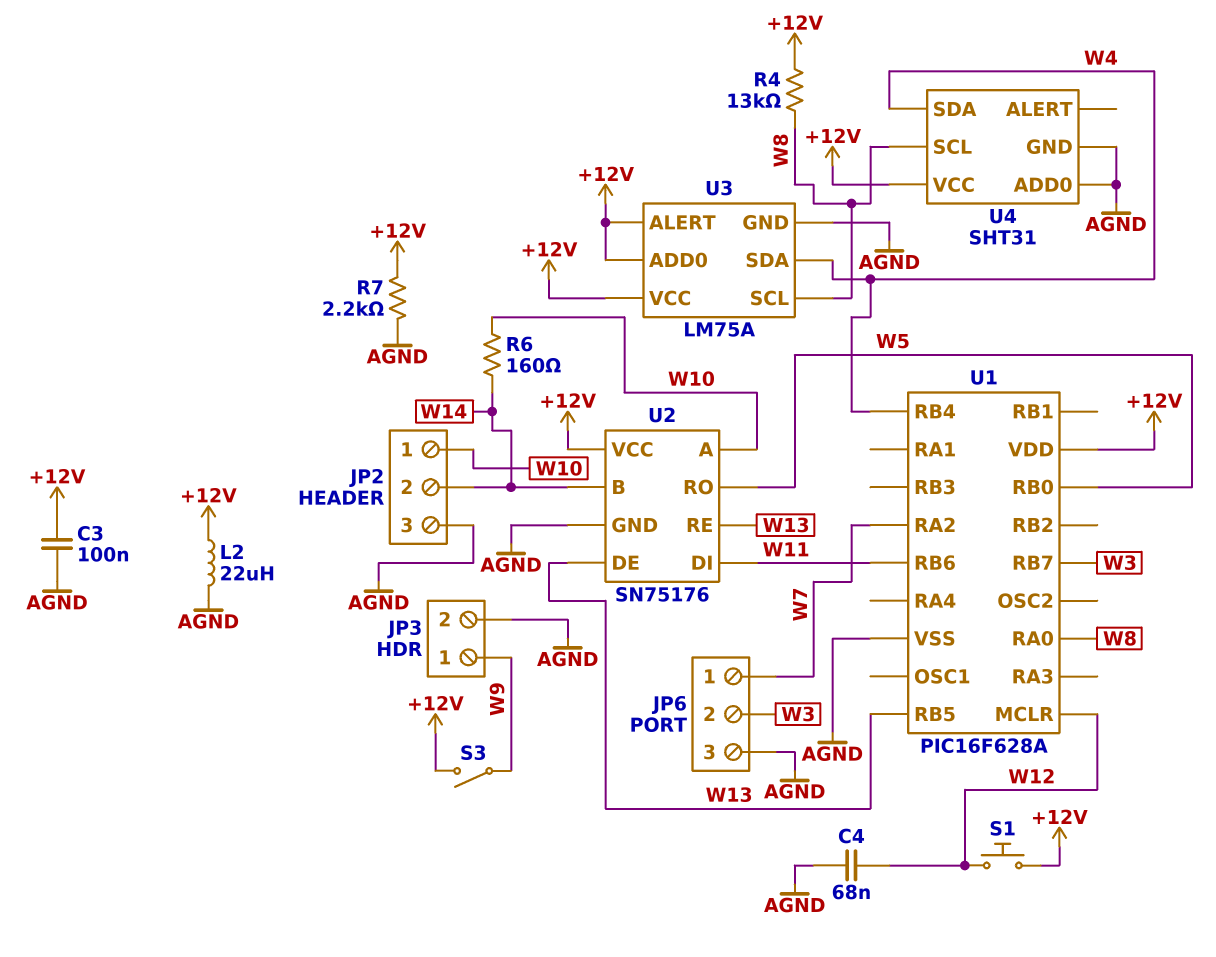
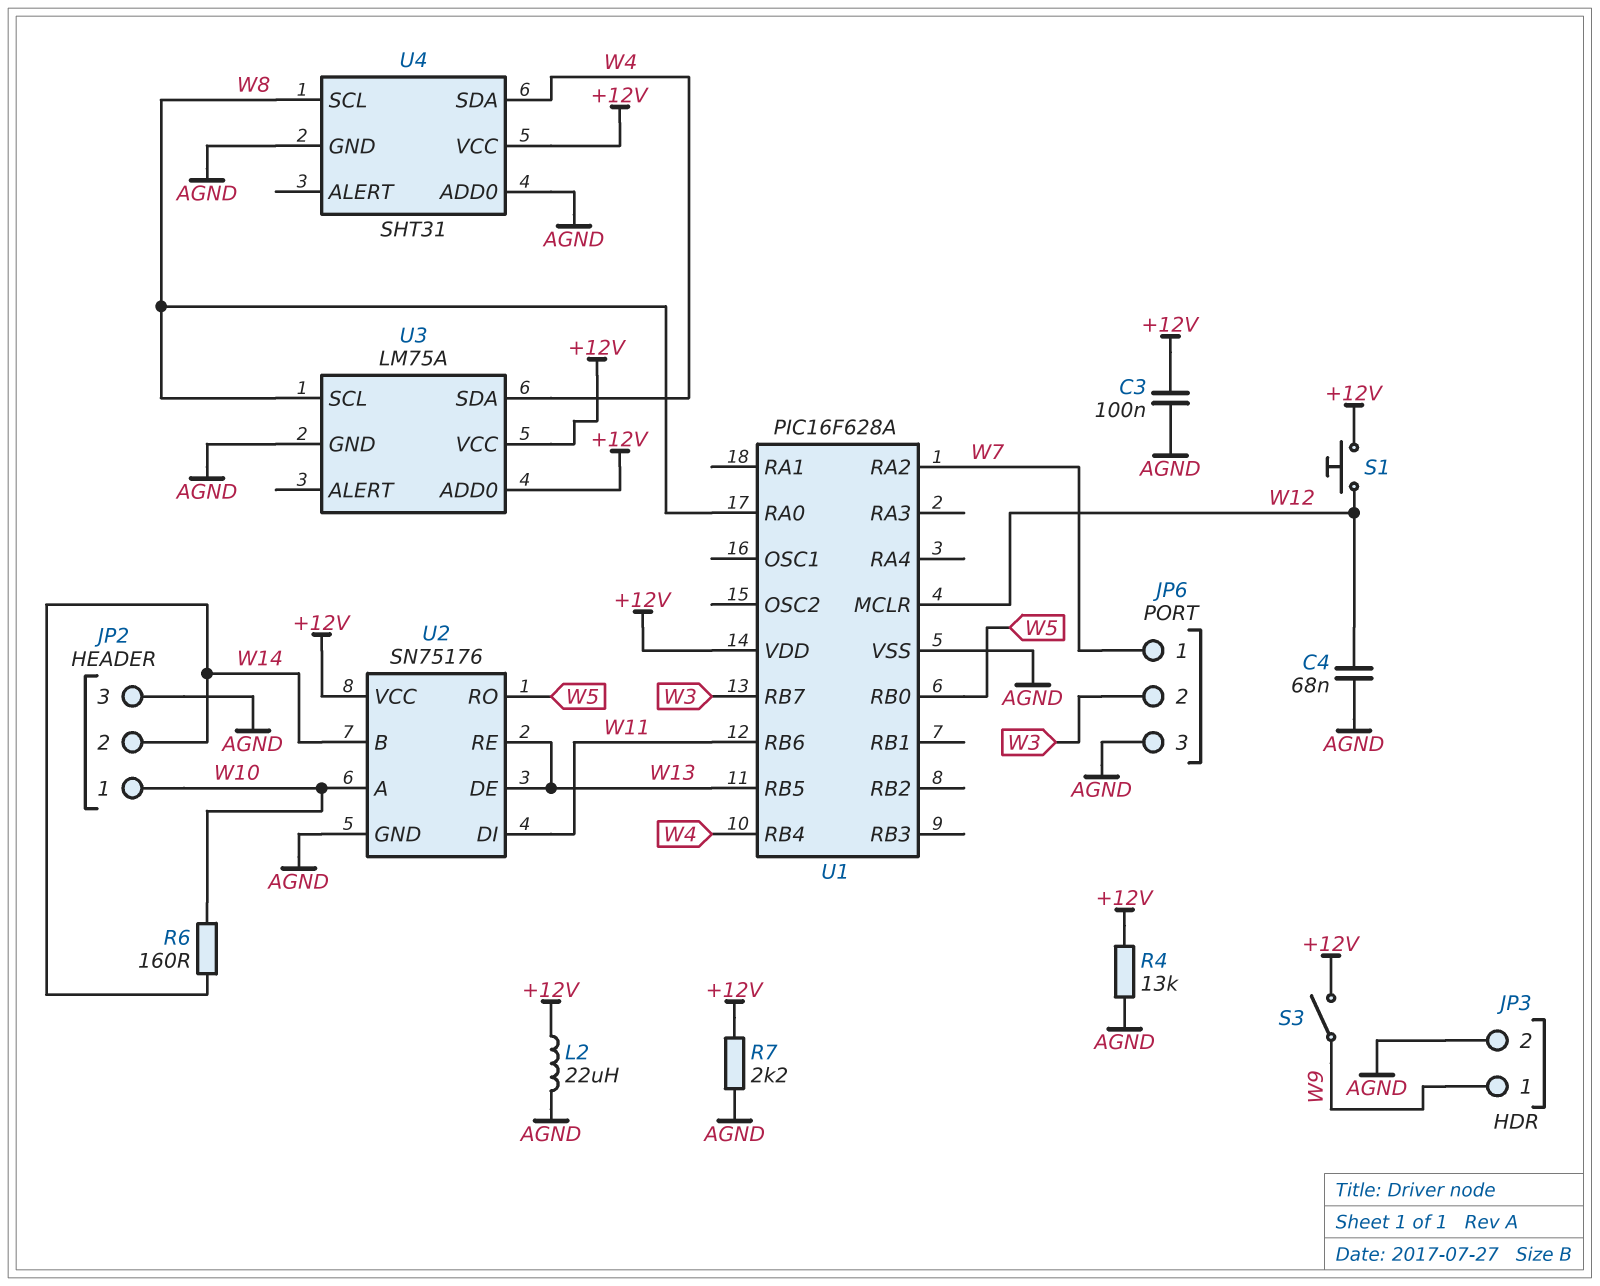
R4: 13k (+12V, W8) -> 13k (+12V, AGND)
U3 pin ALERT: +12V -> none

